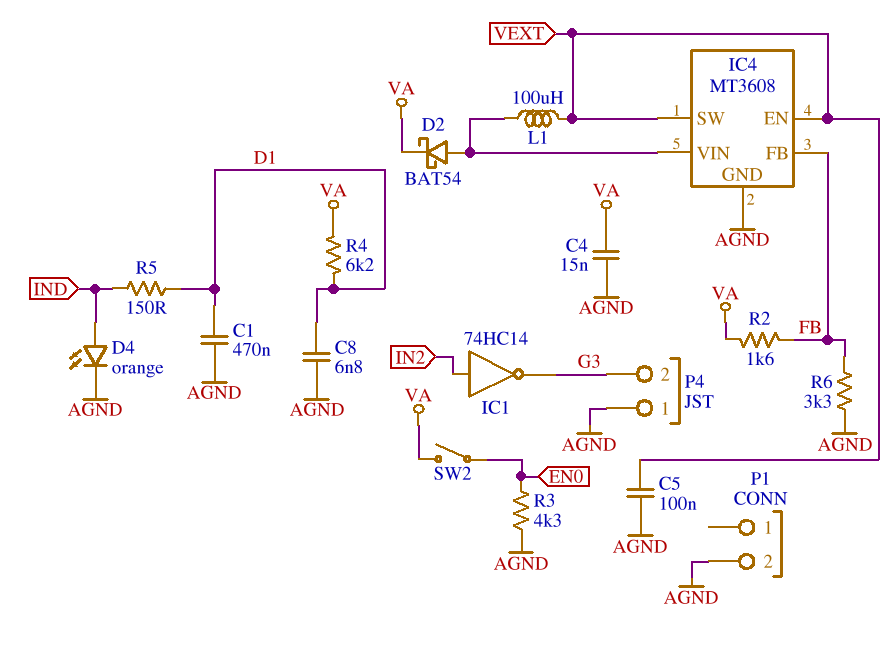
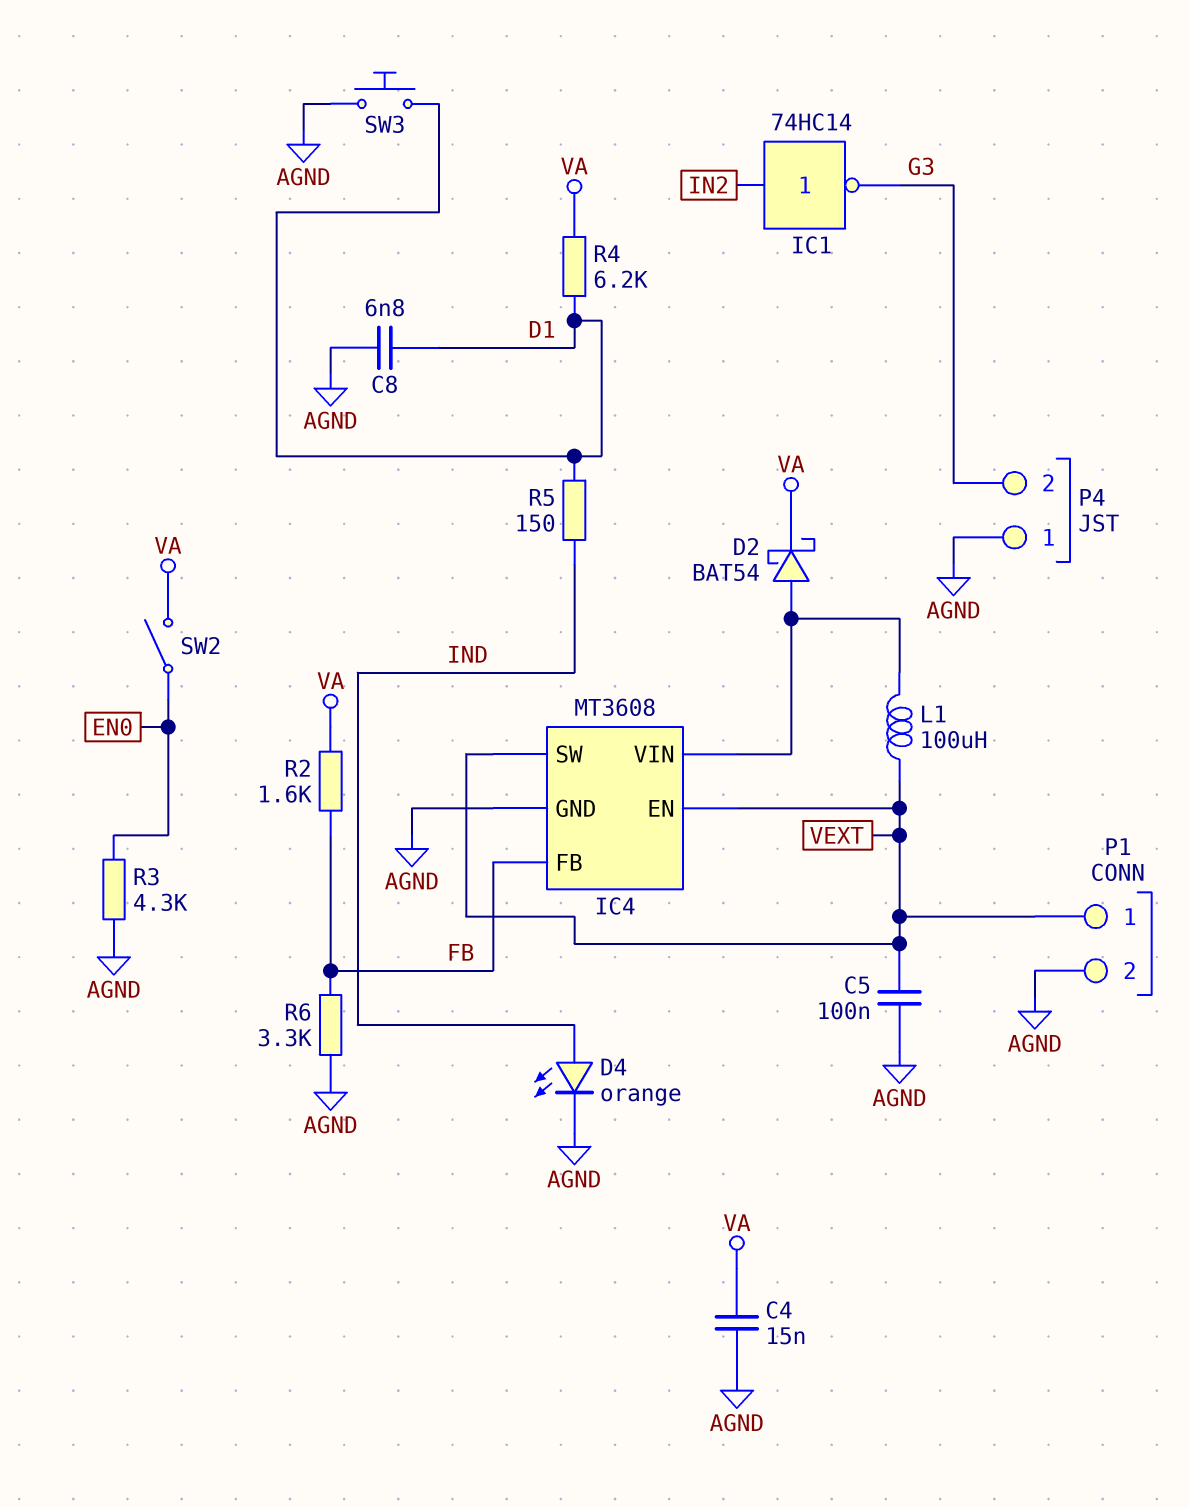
C1: 470nF (AGND, D1) -> none
P1 pin 1: none -> VEXT
SW3: none -> button (AGND, D1)

